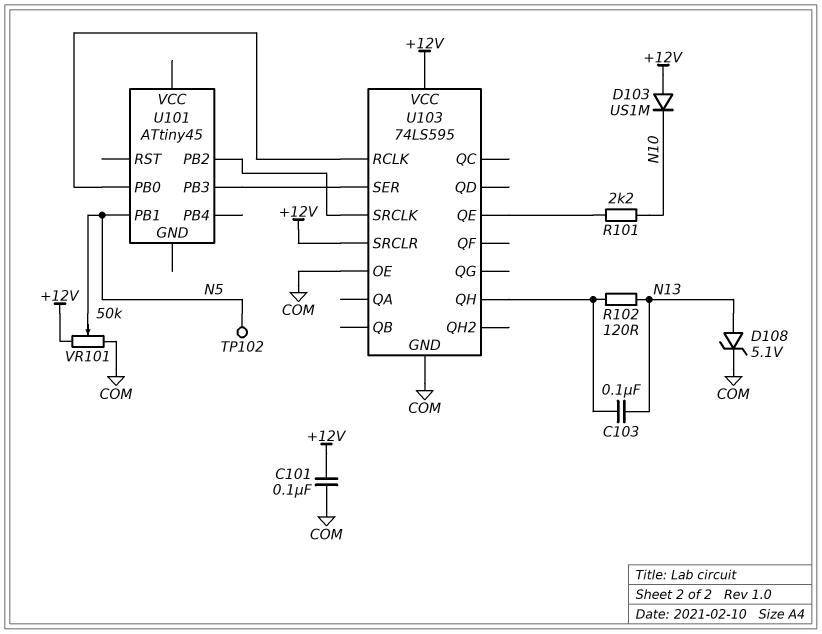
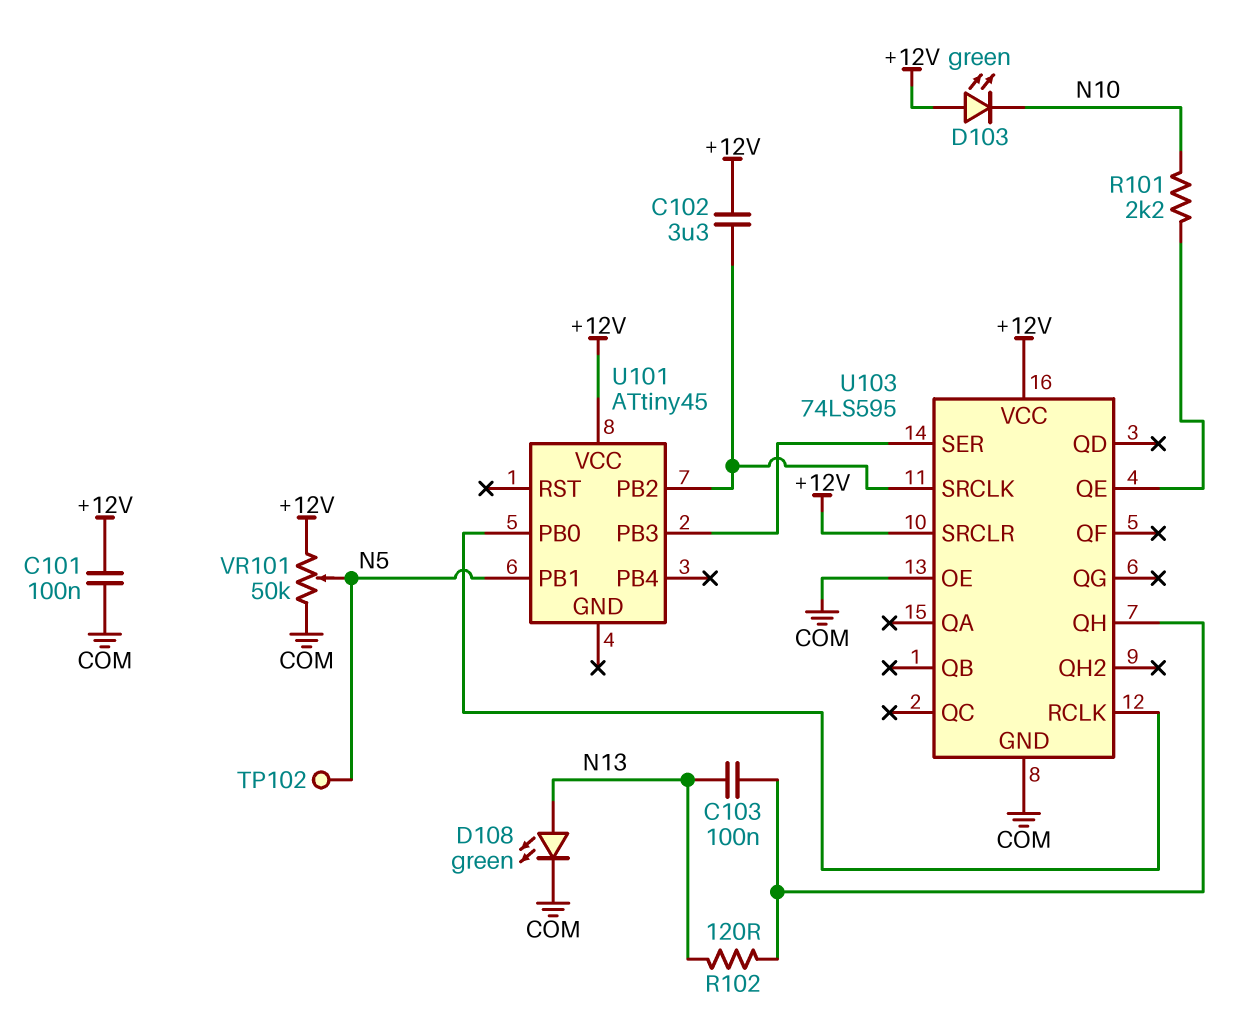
C102: none -> 3.3uF (+12V, U101/PB2)
D103: diode US1M (A +12V, K N10) -> LED green (A +12V, K N10)
D108: zener 5.1V (A N13, K COM) -> LED green (A N13, K COM)
U101 pin VCC: none -> +12V

